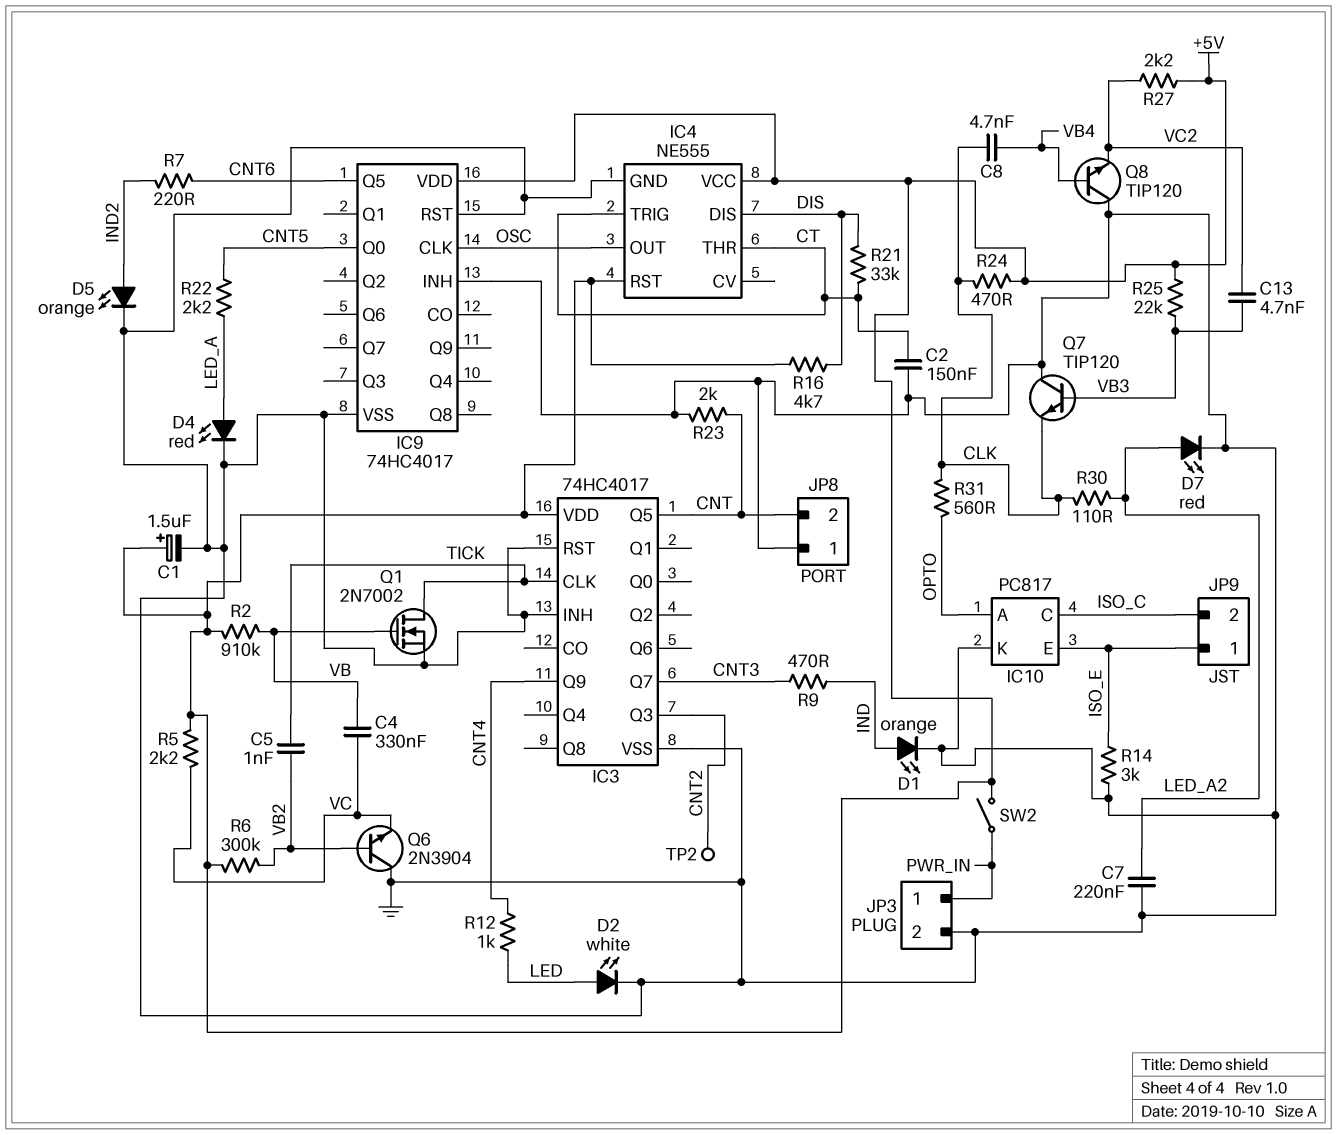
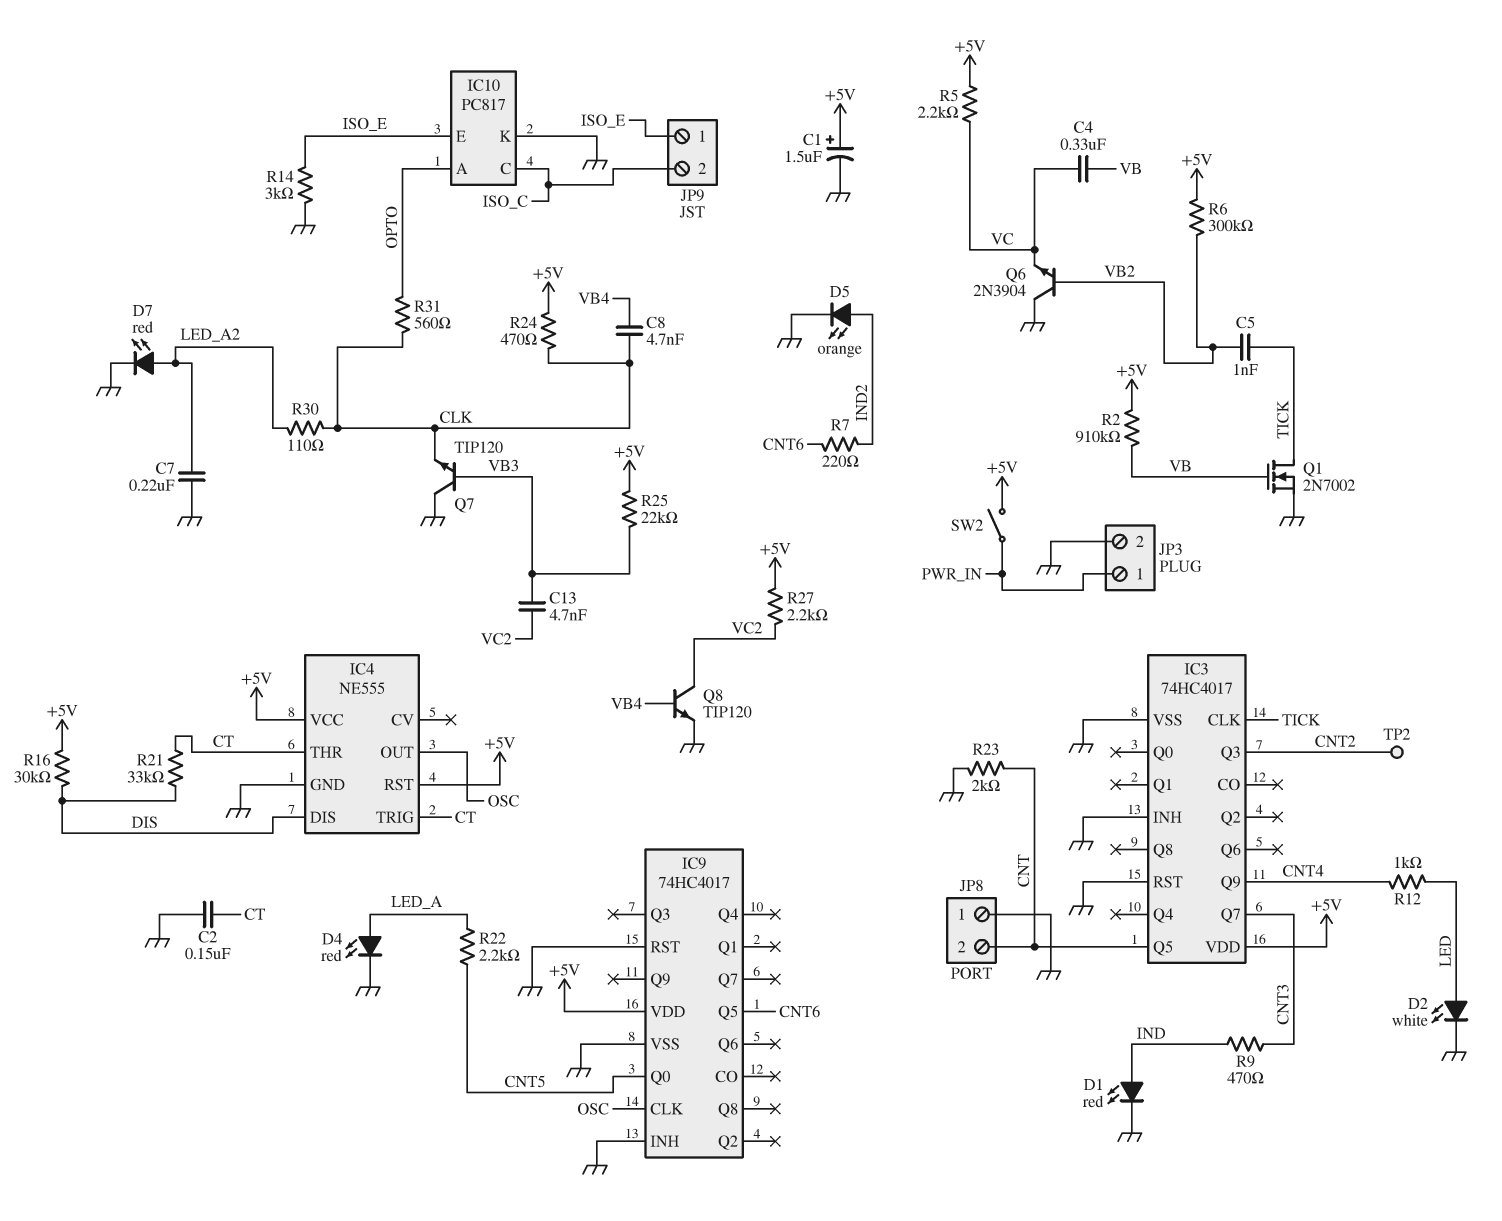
D1: LED orange (A IND, K GND) -> LED red (A IND, K GND)
Q8: NPN TIP120 (B VB4, C GND, E VC2) -> NPN TIP120 (B VB4, C VC2, E GND)
R16: 4.7k (+5V, DIS) -> 30k (+5V, DIS)

